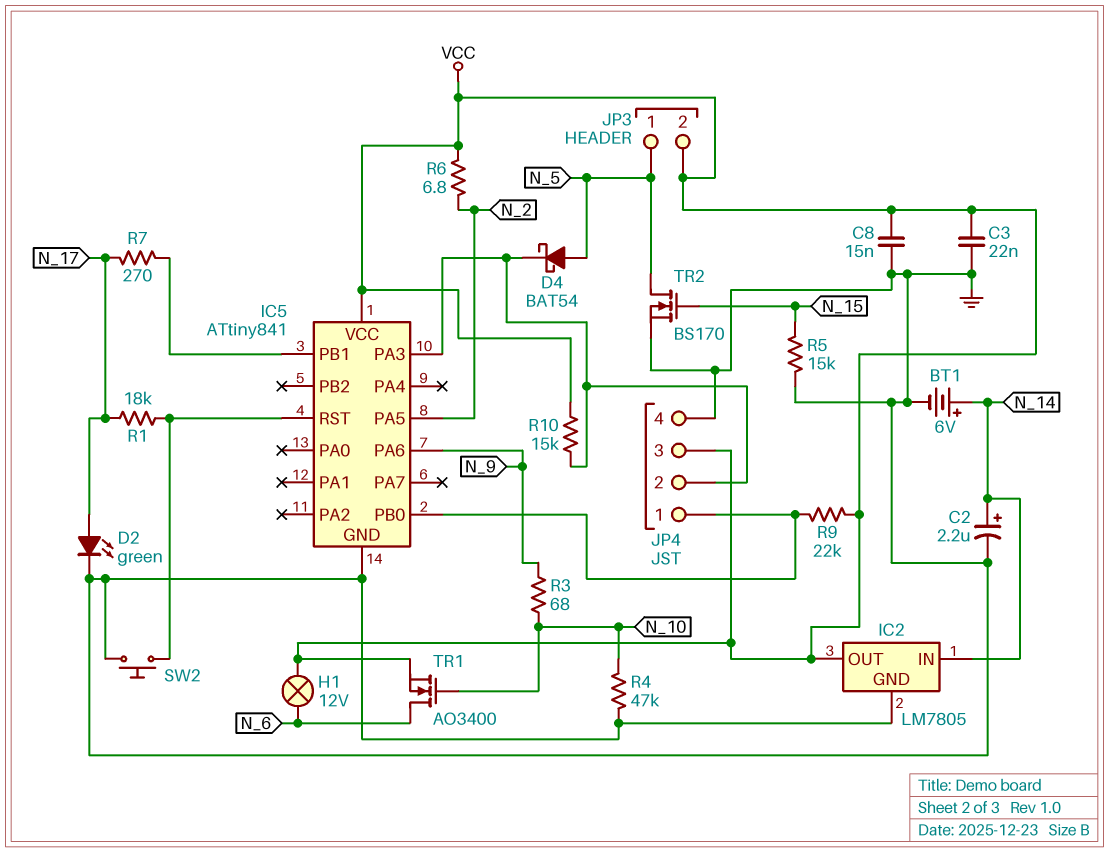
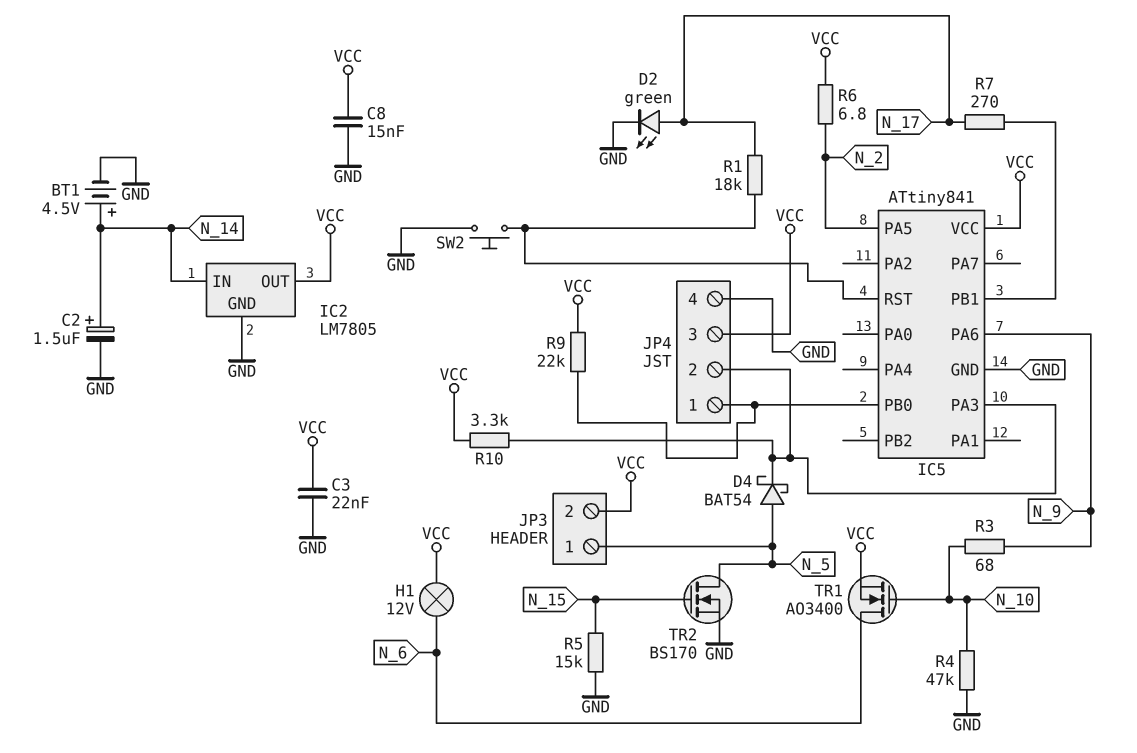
BT1: 6V (plus N_14, minus GND) -> 4.5V (plus N_14, minus GND)
C2: 2.2uF (plus N_14, minus GND) -> 1.5uF (plus N_14, minus GND)
R10: 15k (IC5/PA3, VCC) -> 3.3k (IC5/PA3, VCC)

